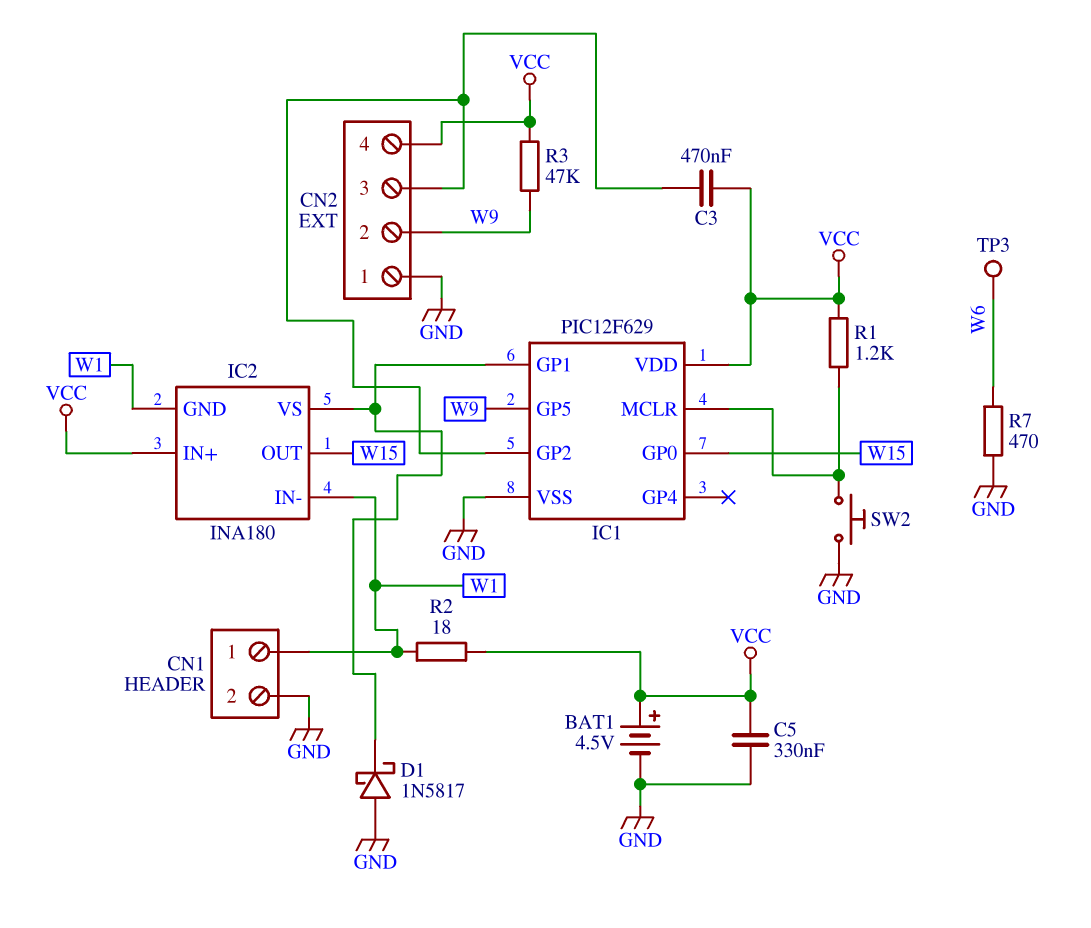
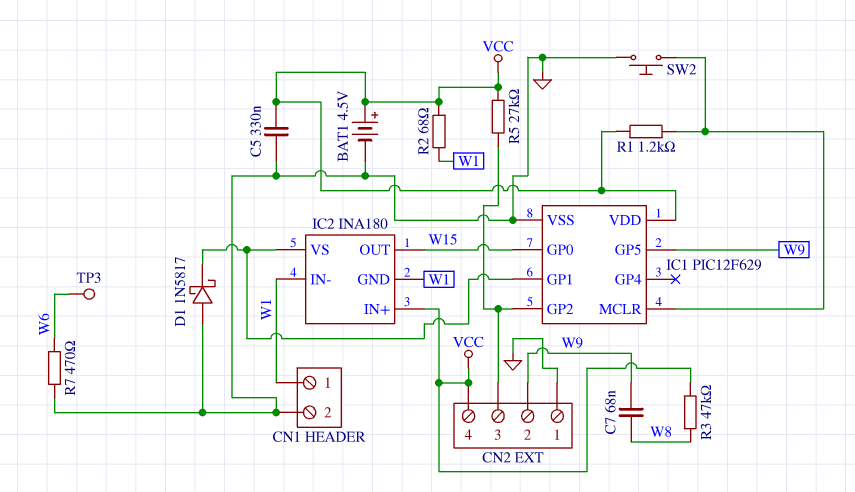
C3: 470nF (CN2/3, VCC) -> none
C7: none -> 68nF (W8, W9)
R2: 18 (VCC, W1) -> 68 (VCC, W1)
R3: 47k (VCC, W9) -> 47k (VCC, W8)
R5: none -> 27k (CN2/3, VCC)

